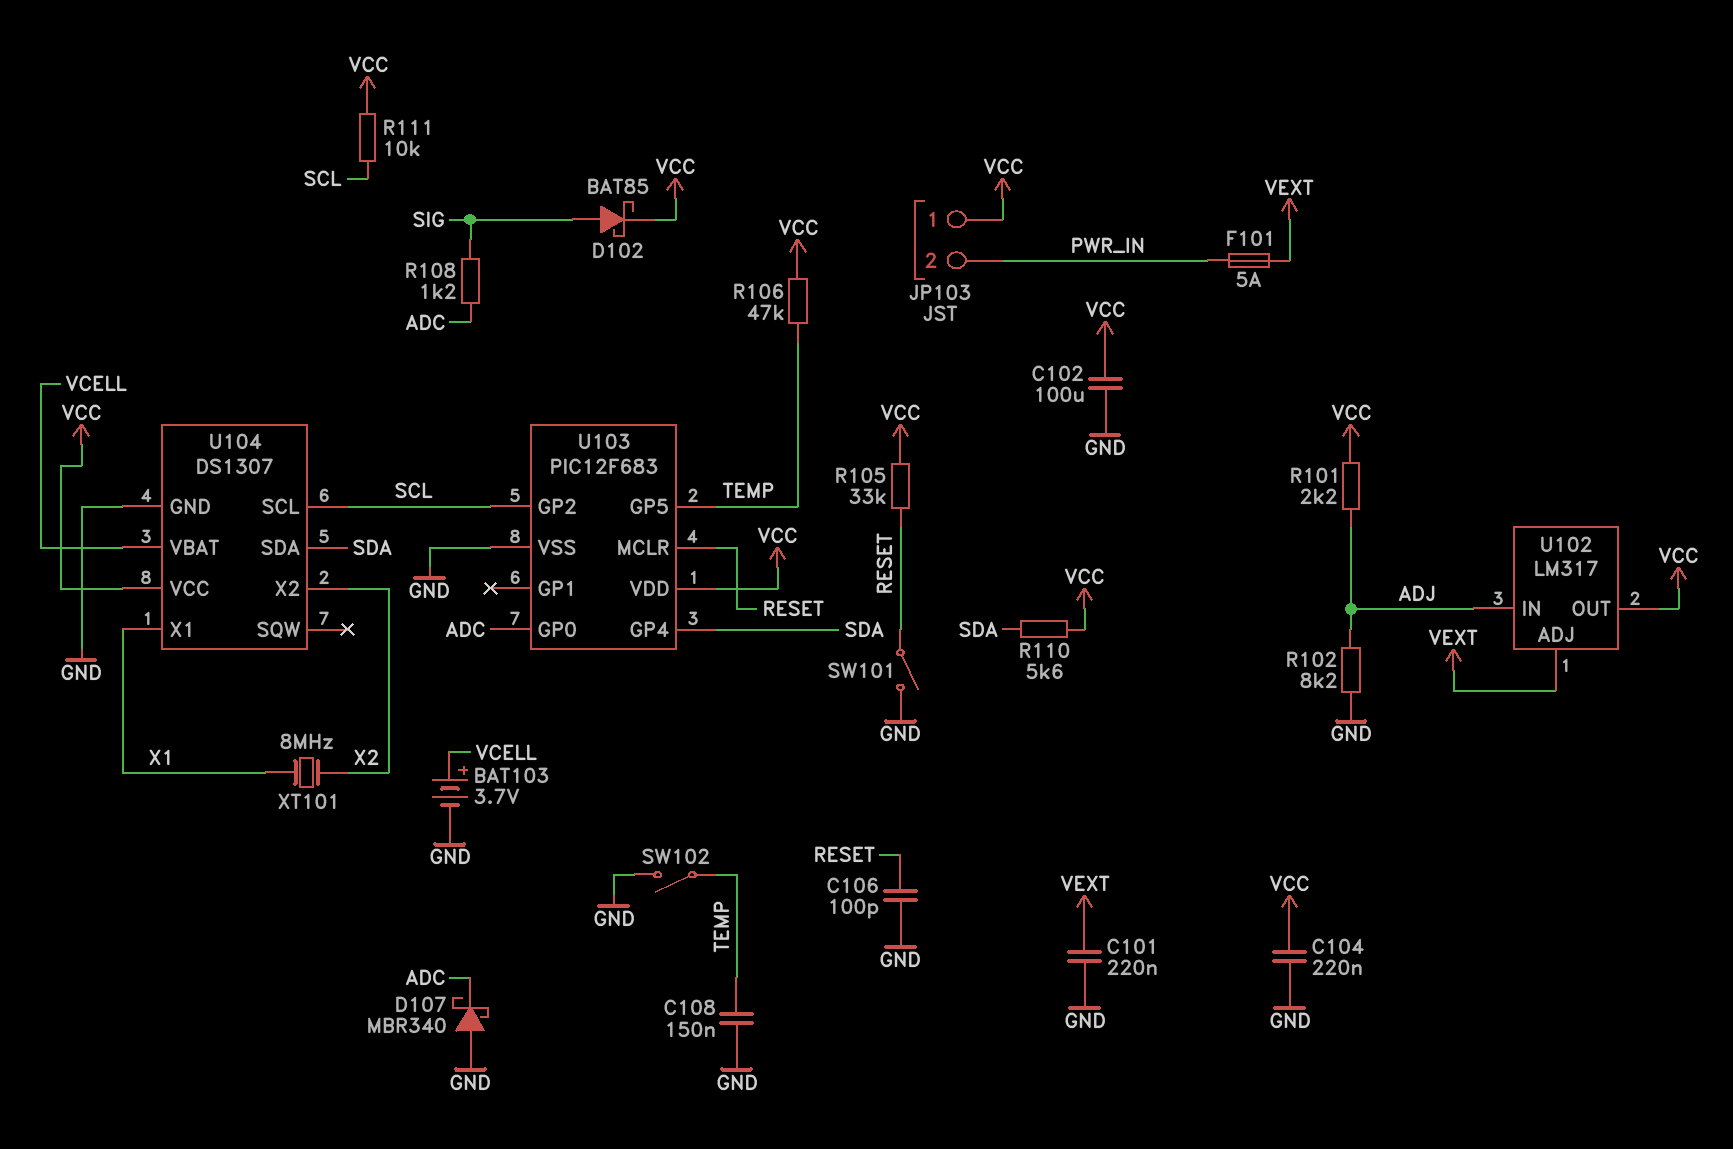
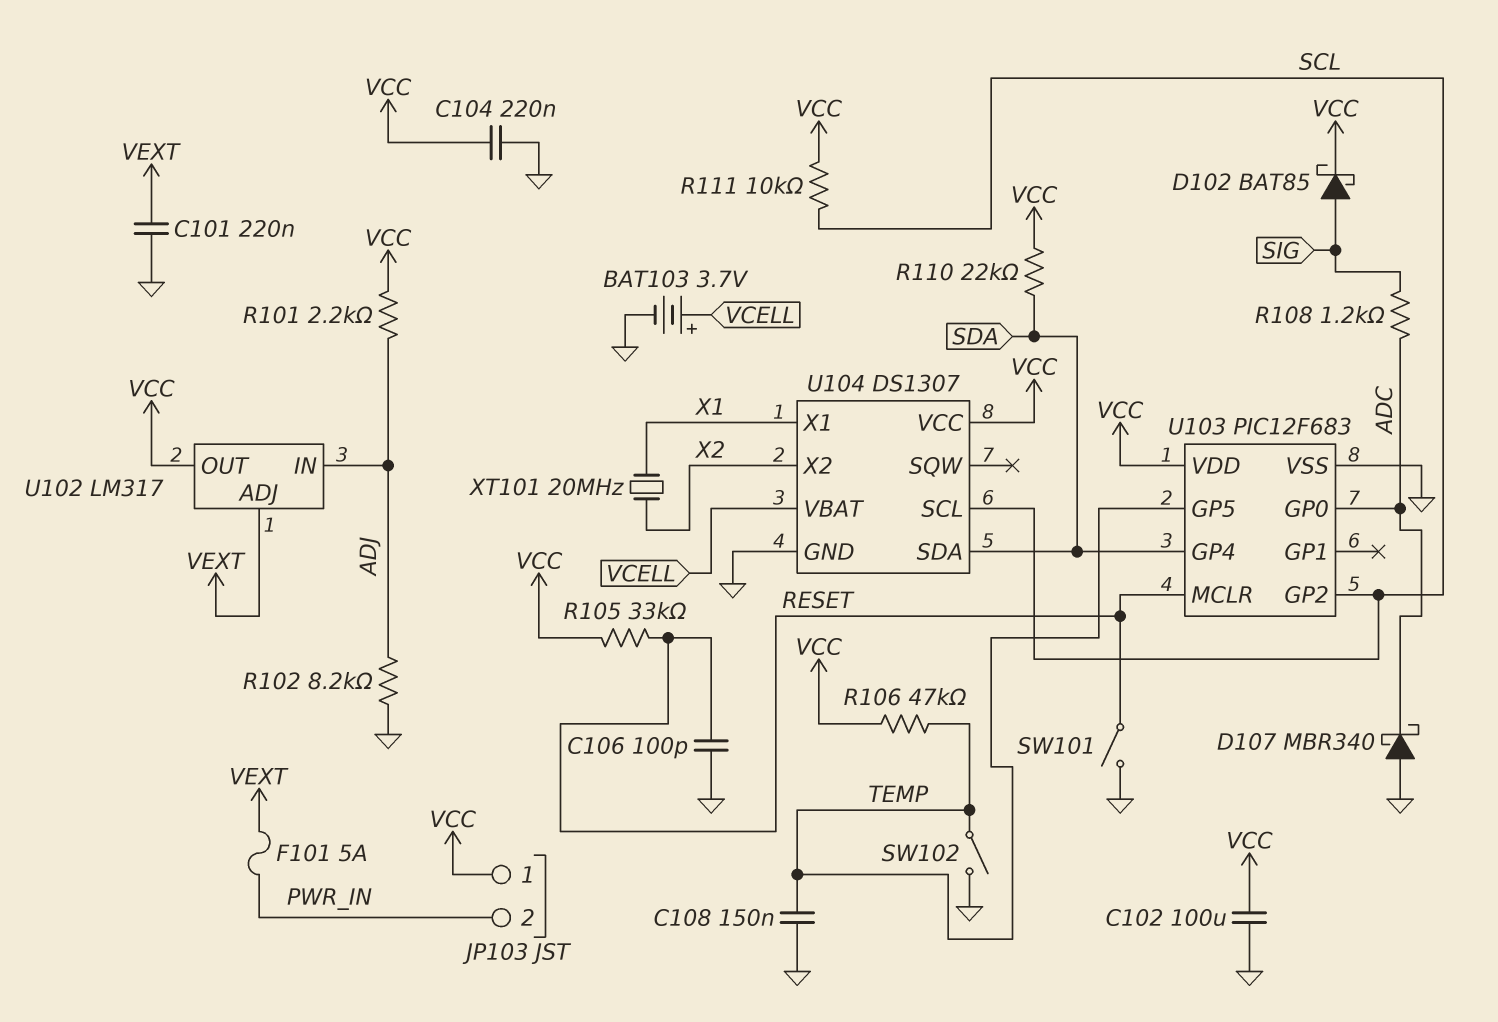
R110: 5.6k (SDA, VCC) -> 22k (SDA, VCC)
XT101: 8MHz (X1, X2) -> 20MHz (X1, X2)

